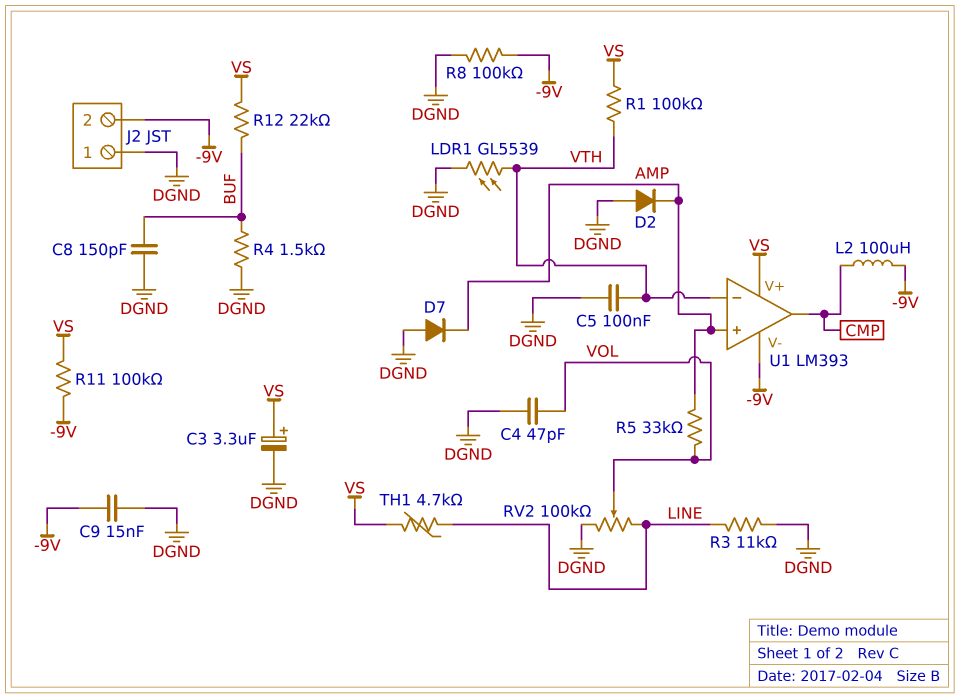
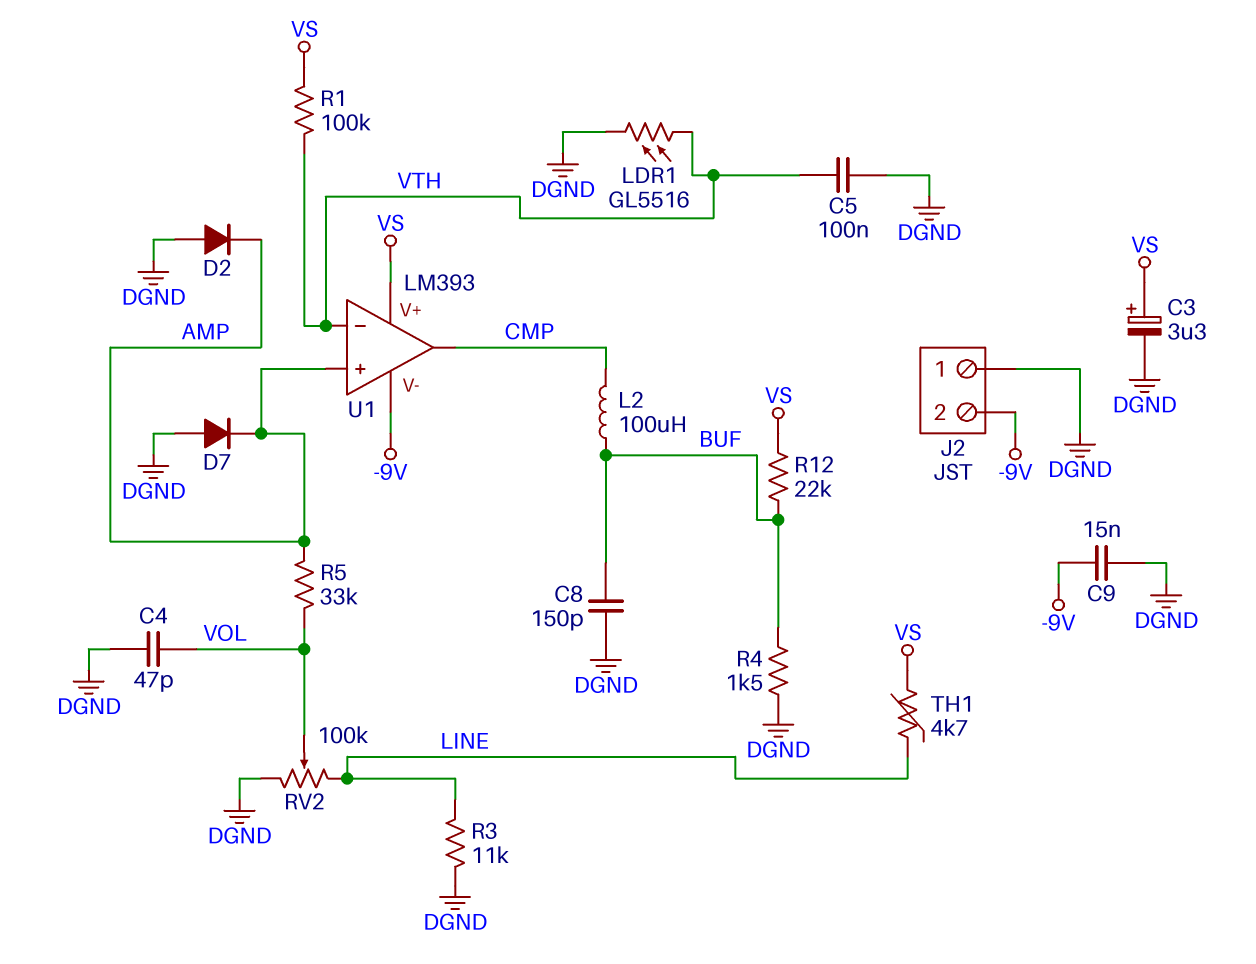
L2: 100uH (-9V, CMP) -> 100uH (BUF, CMP)
LDR1: GL5539 (DGND, VTH) -> GL5516 (DGND, VTH)
R8: 100k (-9V, DGND) -> none
R11: 100k (-9V, VS) -> none

